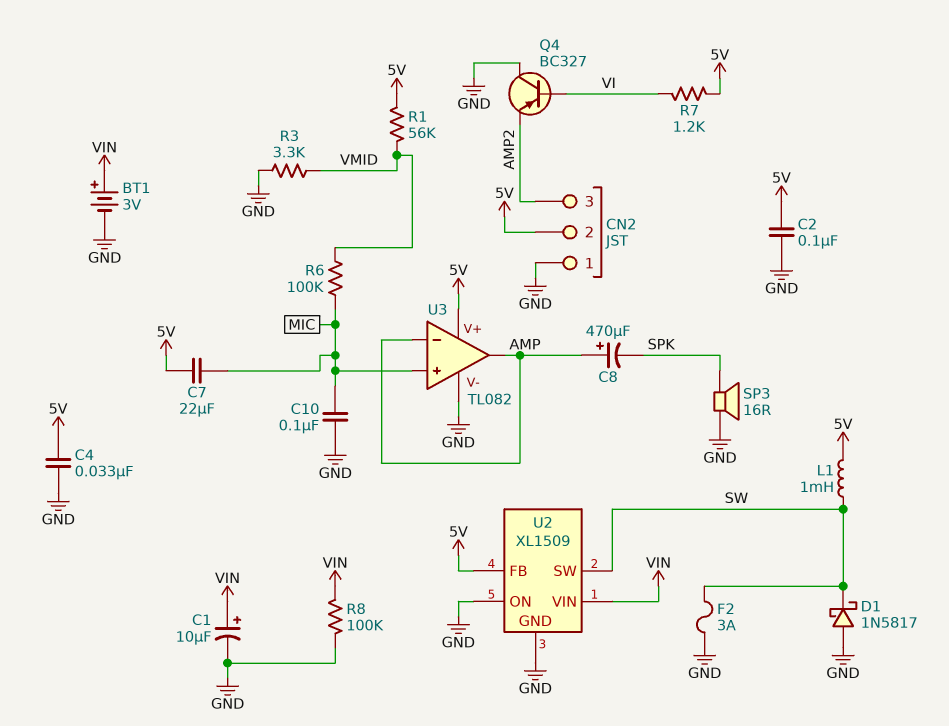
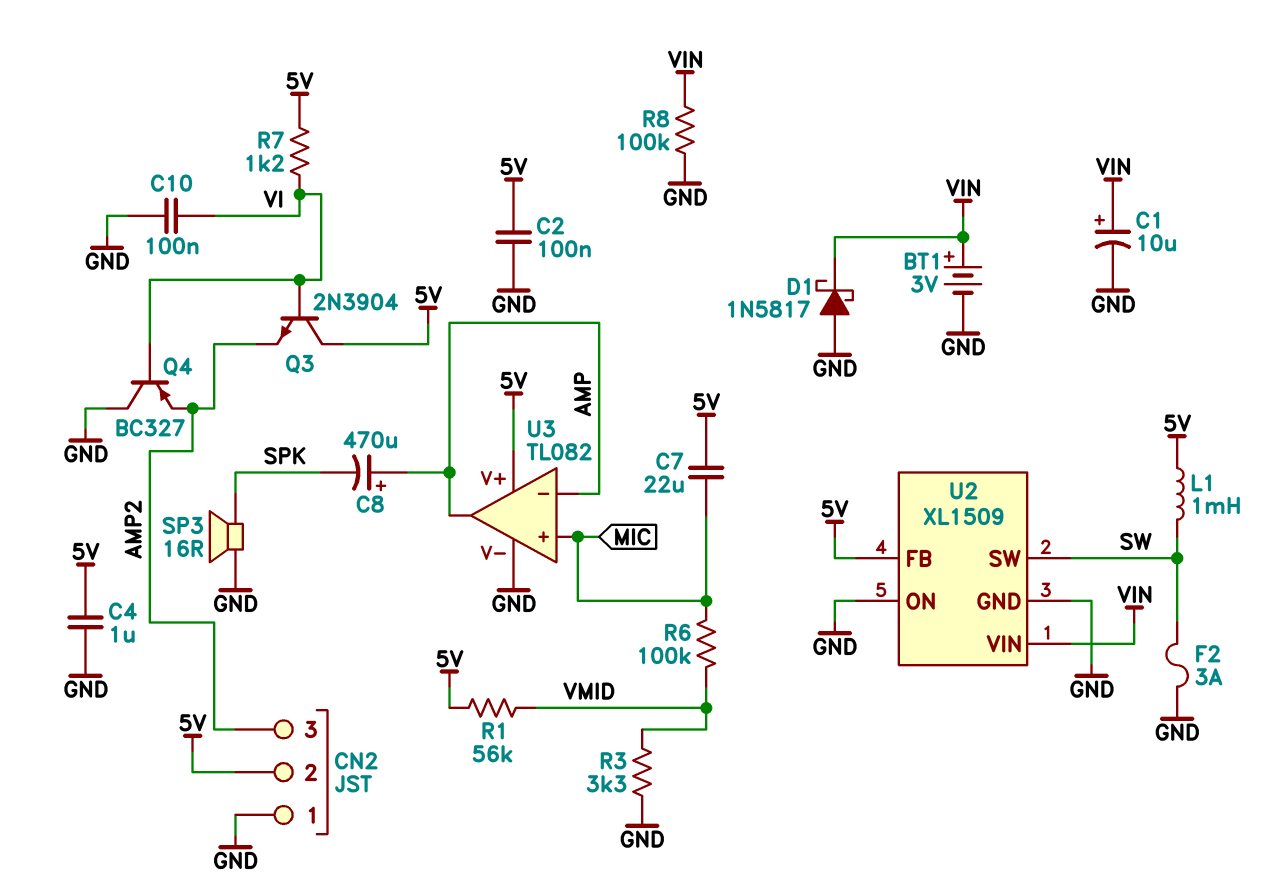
C4: 33nF (5V, GND) -> 1uF (5V, GND)
C10: 100nF (GND, MIC) -> 100nF (GND, VI)
D1: schottky 1N5817 (A GND, K SW) -> schottky 1N5817 (A GND, K VIN)
Q3: none -> NPN 2N3904 (B VI, C 5V, E AMP2)

